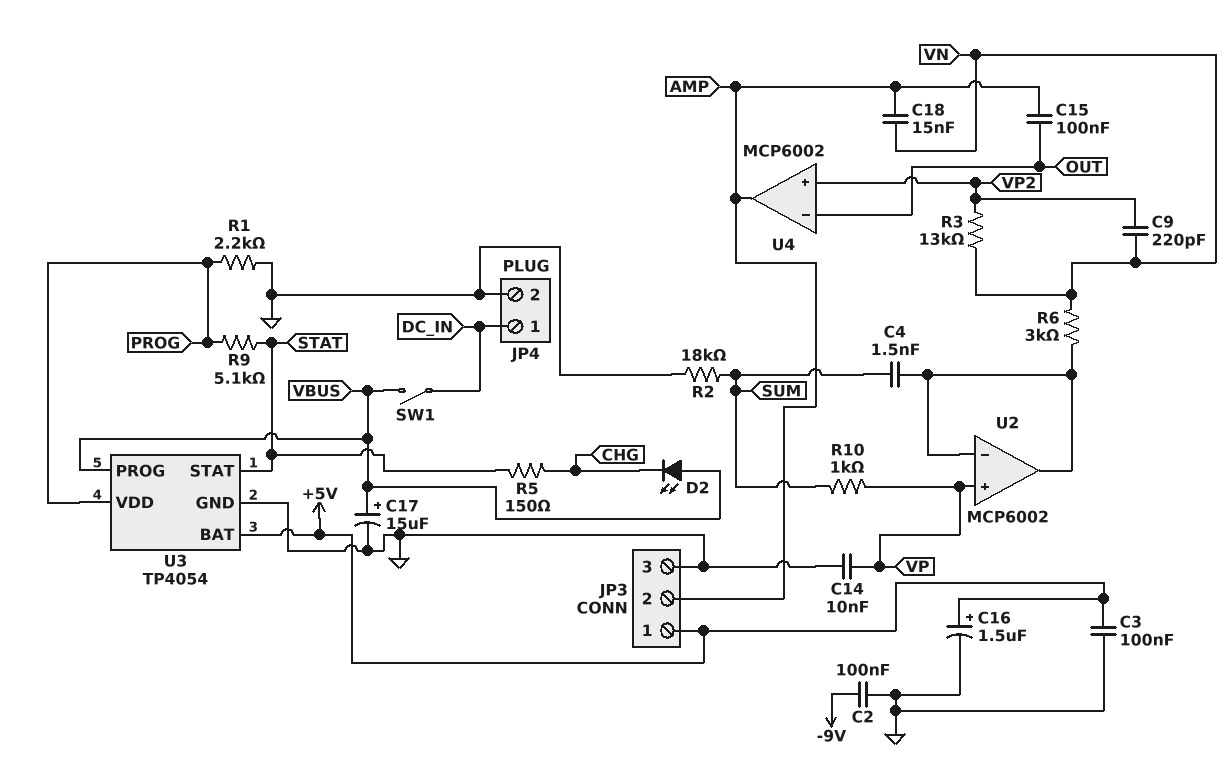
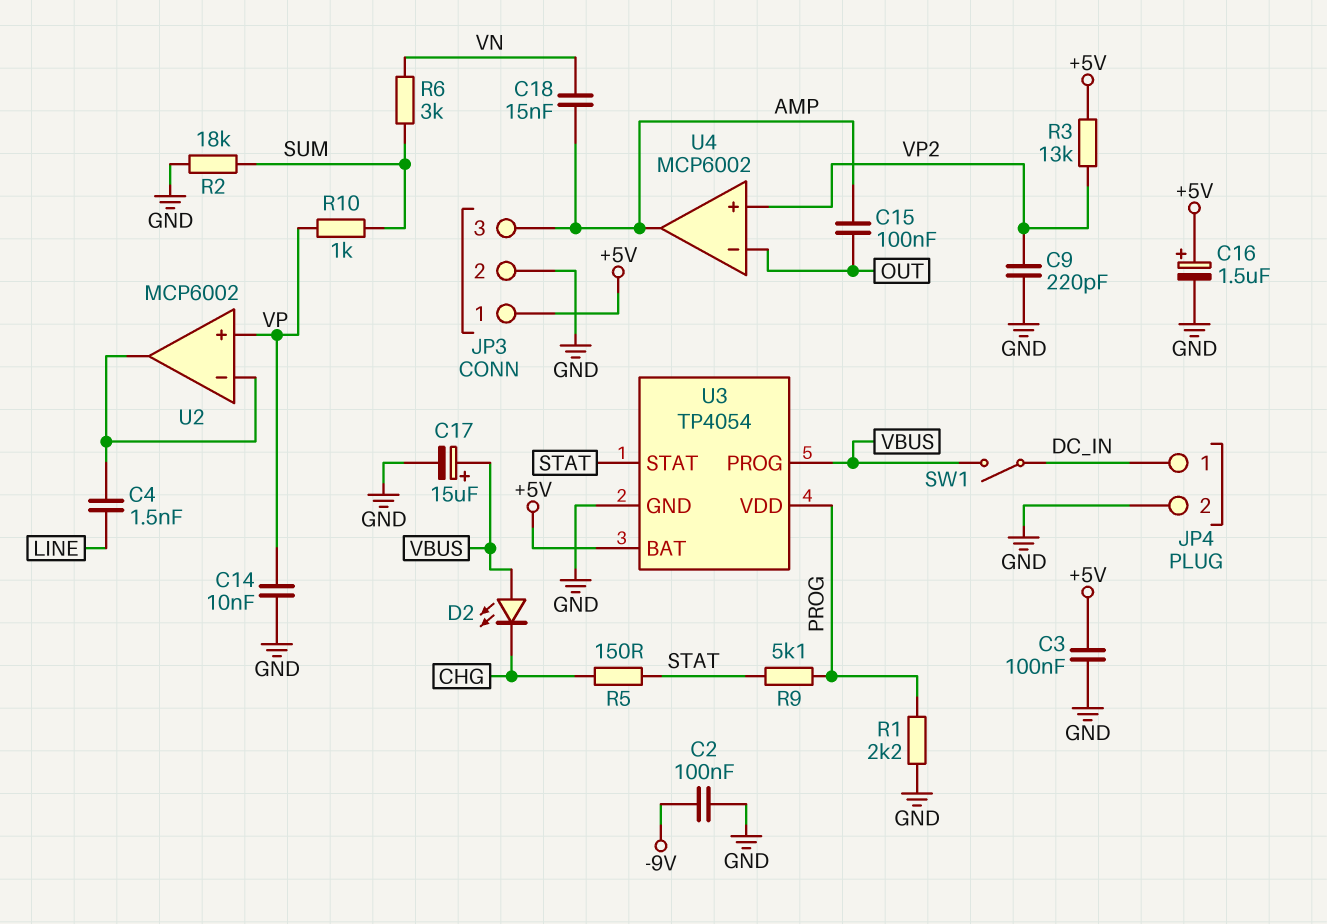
C4: 1.5nF (SUM, U2/in-) -> 1.5nF (LINE, U2/in-)
C9: 220pF (VN, VP2) -> 220pF (GND, VP2)
JP3 pin 2: AMP -> GND
JP3 pin 3: GND -> AMP
R3: 13k (VN, VP2) -> 13k (+5V, VP2)
R6: 3k (U2/in-, VN) -> 3k (SUM, VN)

